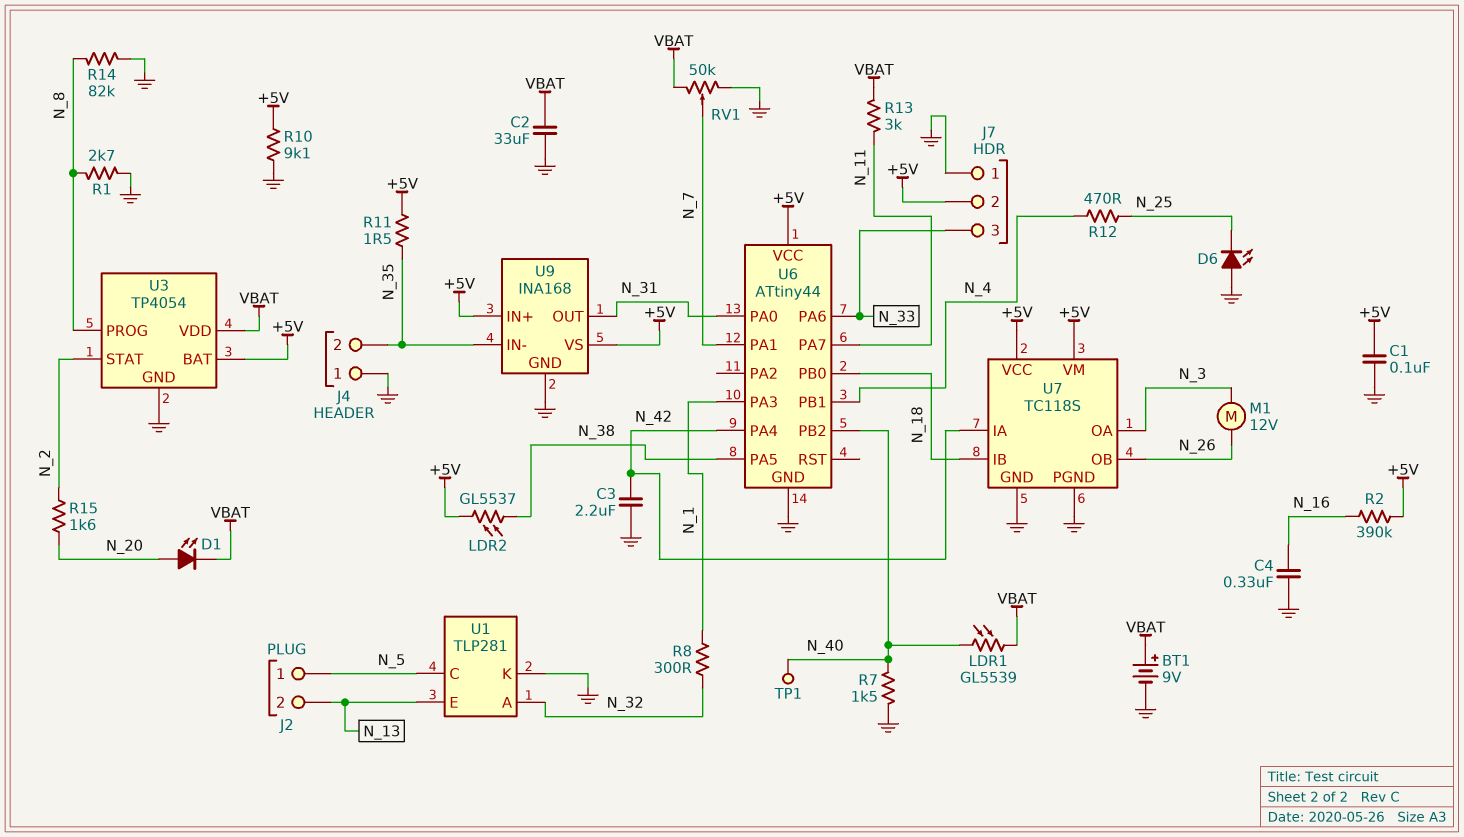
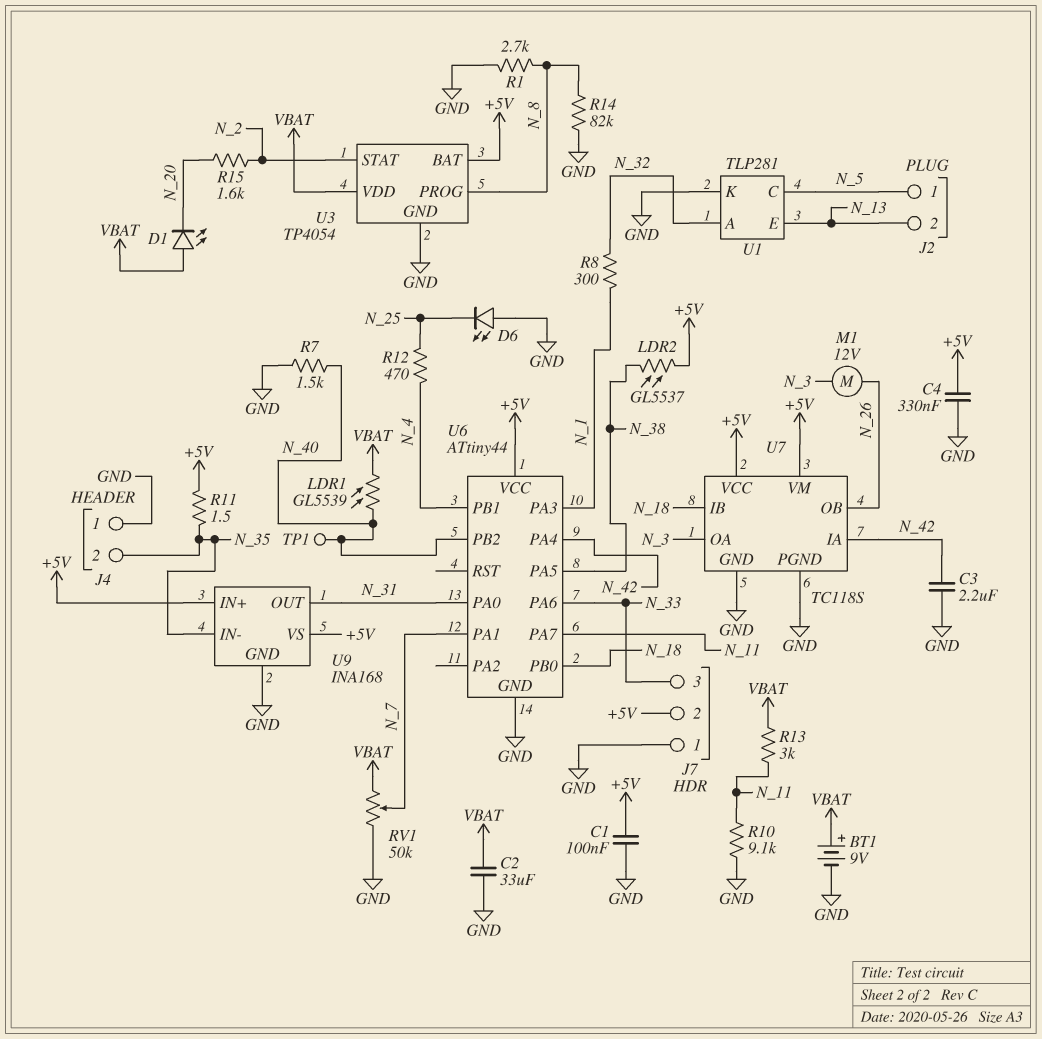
C4: 330nF (GND, N_16) -> 330nF (+5V, GND)
D1: LED (A N_20, K VBAT) -> LED (A VBAT, K N_20)
R2: 390k (+5V, N_16) -> none
R10: 9.1k (+5V, GND) -> 9.1k (GND, N_11)

